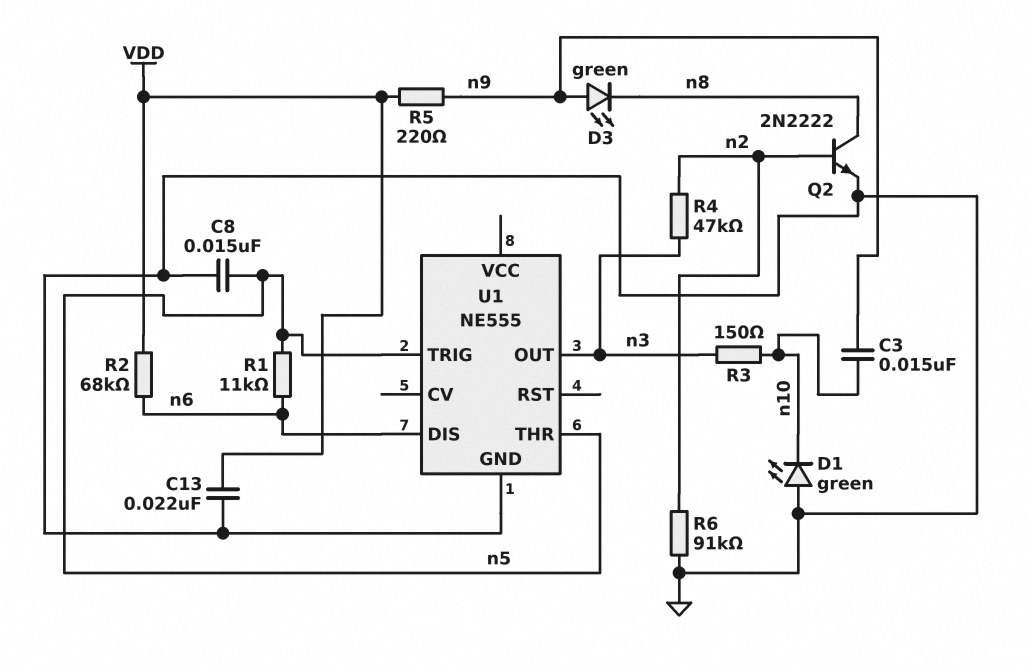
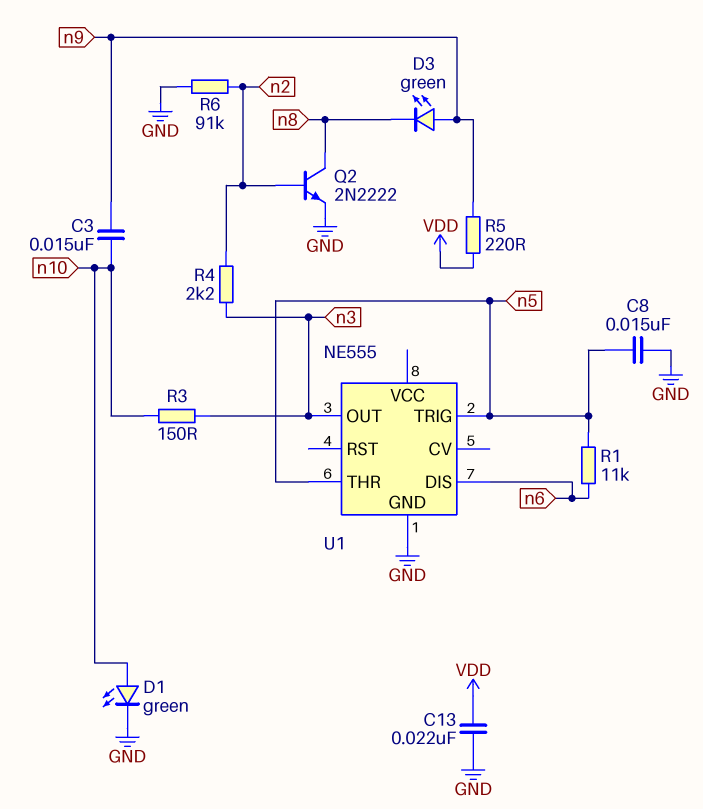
D1: LED green (A GND, K n10) -> LED green (A n10, K GND)
R2: 68k (VDD, n6) -> none
R4: 47k (n2, n3) -> 2.2k (n2, n3)

